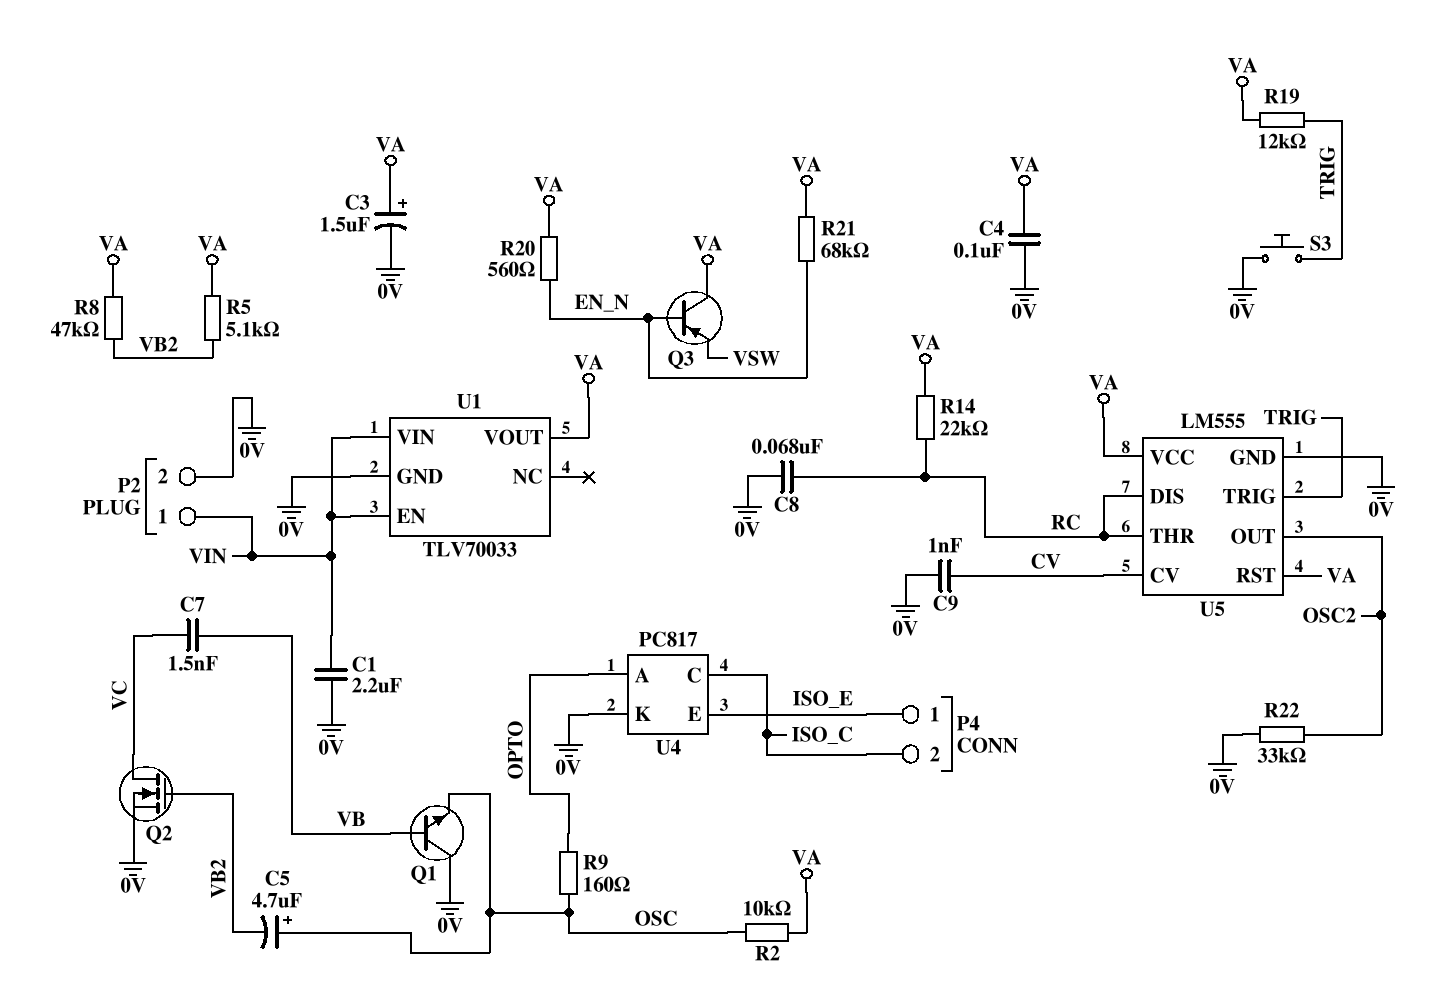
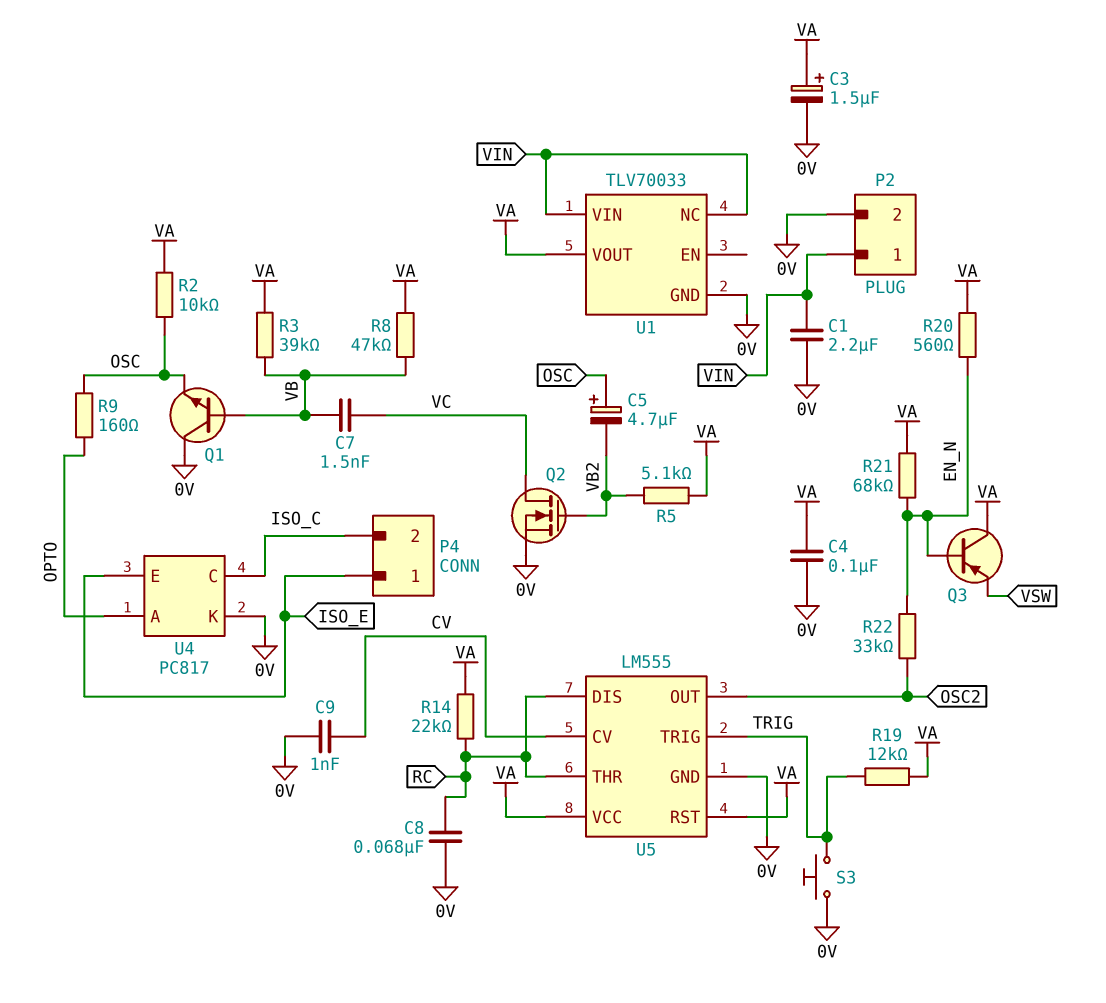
R3: none -> 39k (VA, VB)
R8: 47k (VA, VB2) -> 47k (VA, VB)
R22: 33k (0V, OSC2) -> 33k (EN_N, OSC2)
U1 pin EN: VIN -> none
U1 pin NC: none -> VIN

